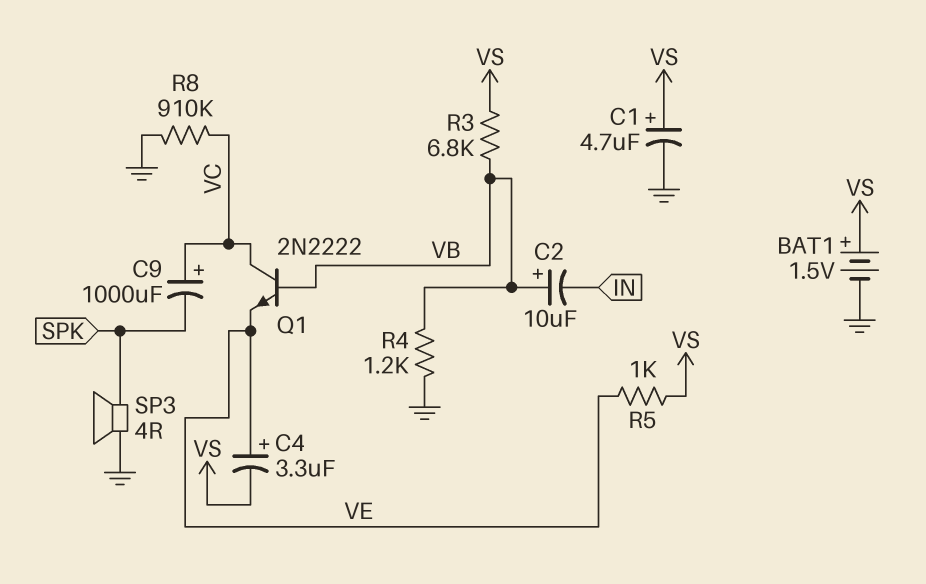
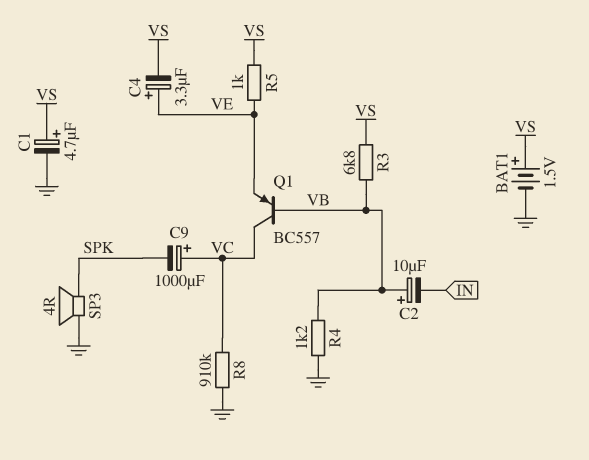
Q1: NPN 2N2222 (B VB, C VC, E VE) -> PNP BC557 (B VB, C VC, E VE)

